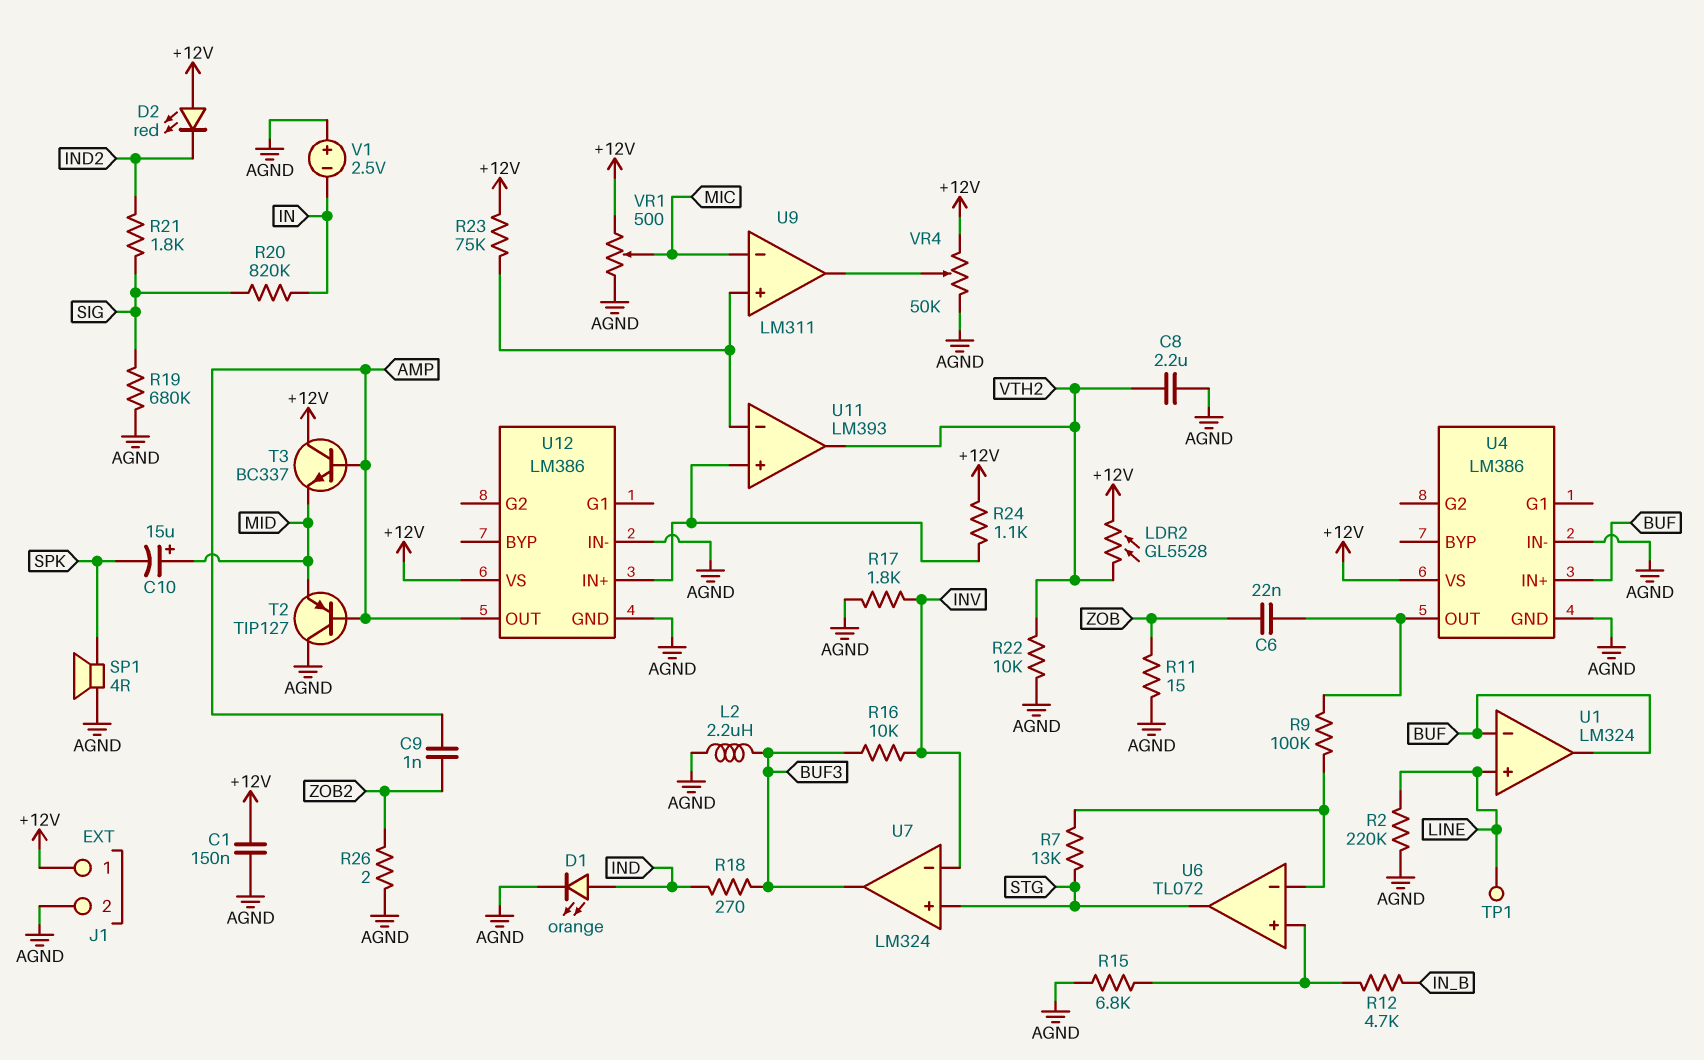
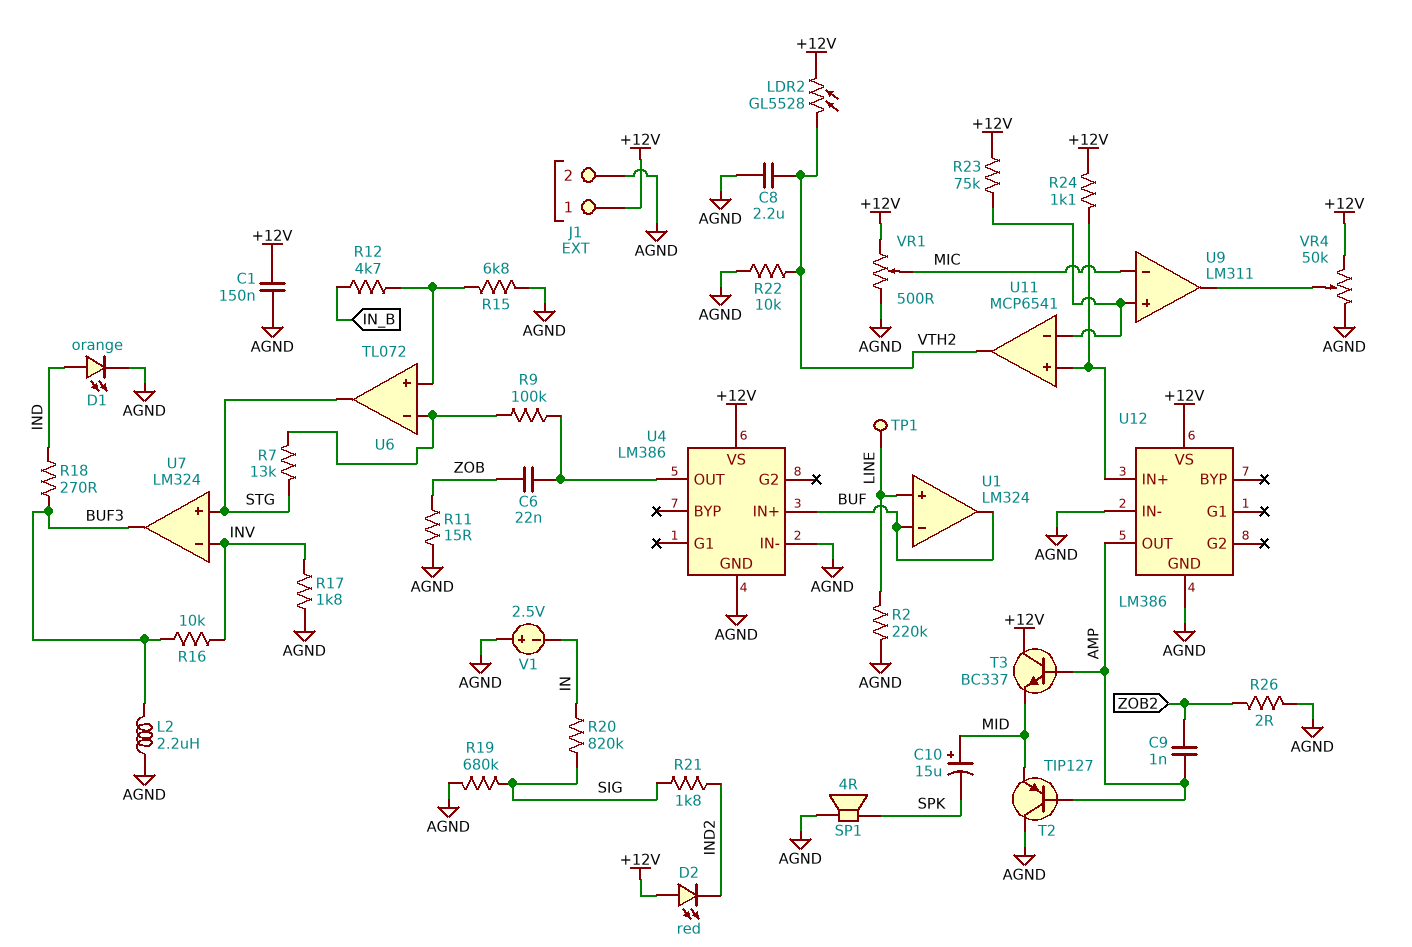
U11: LM393 -> MCP6541

